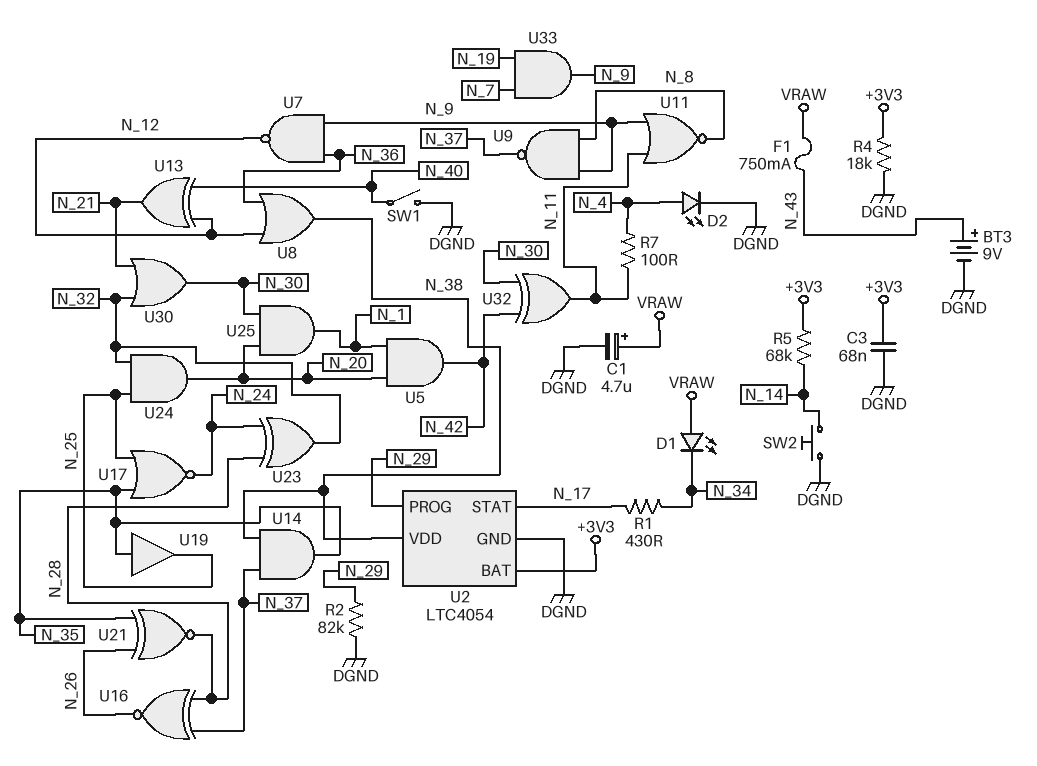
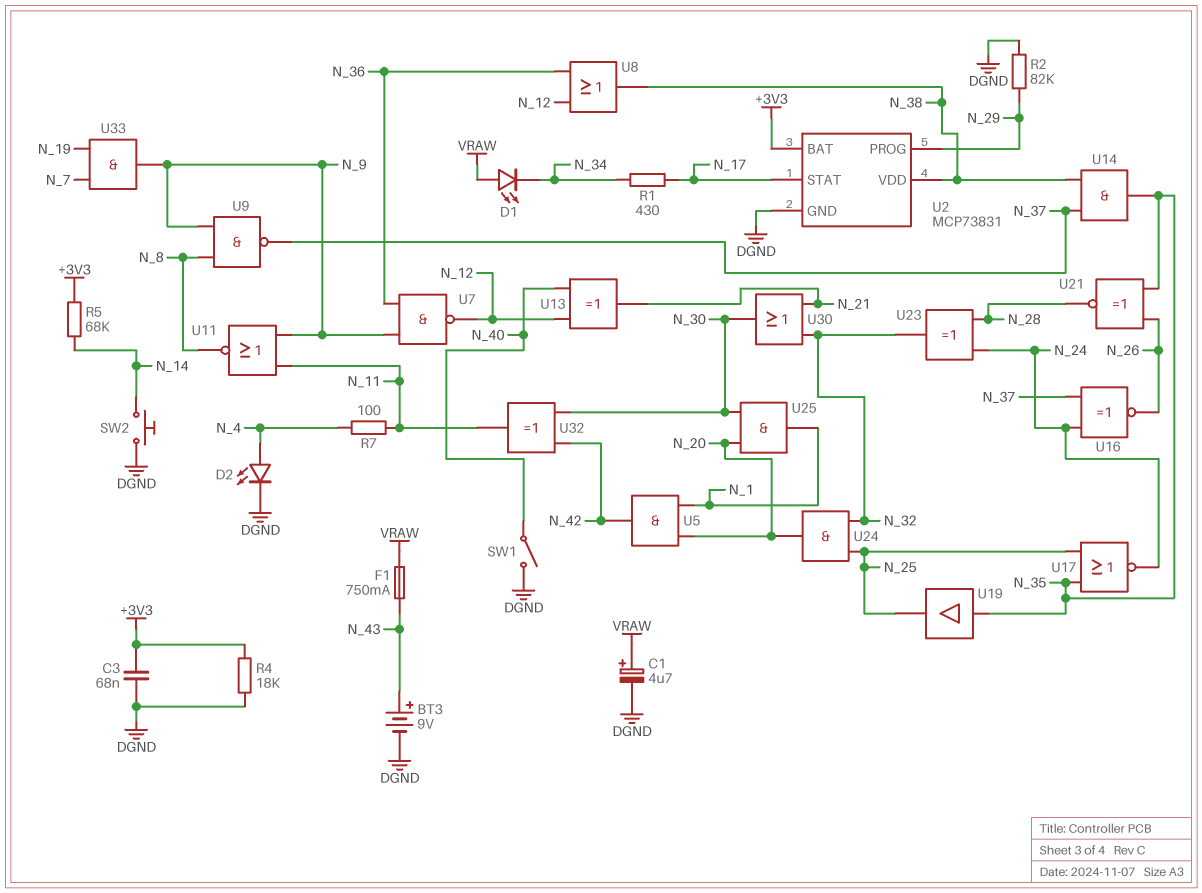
U2: LTC4054 -> MCP73831
U16: XNOR (in N_28, in N_37, out N_26) -> XNOR (in N_24, in N_37, out N_26)

